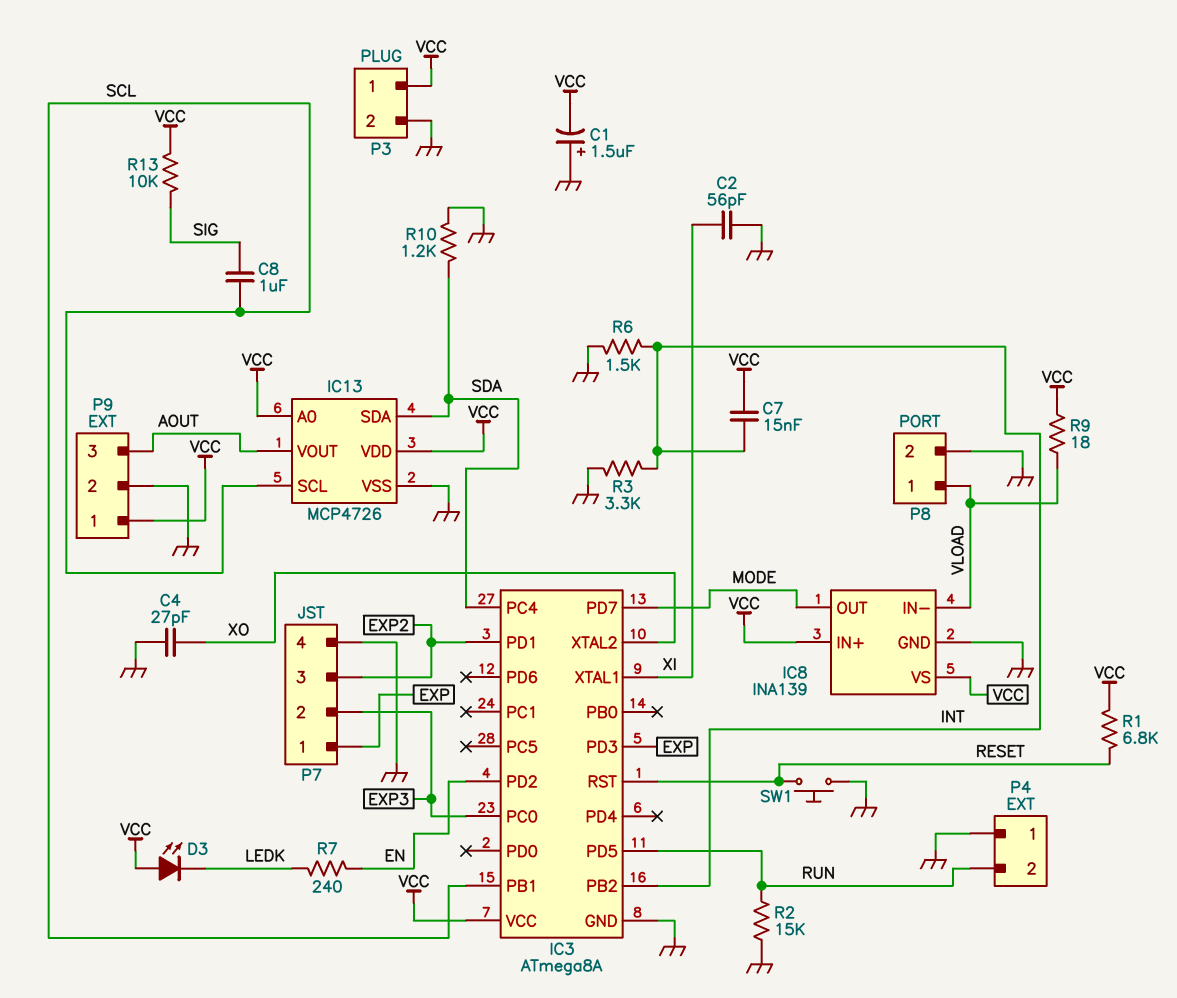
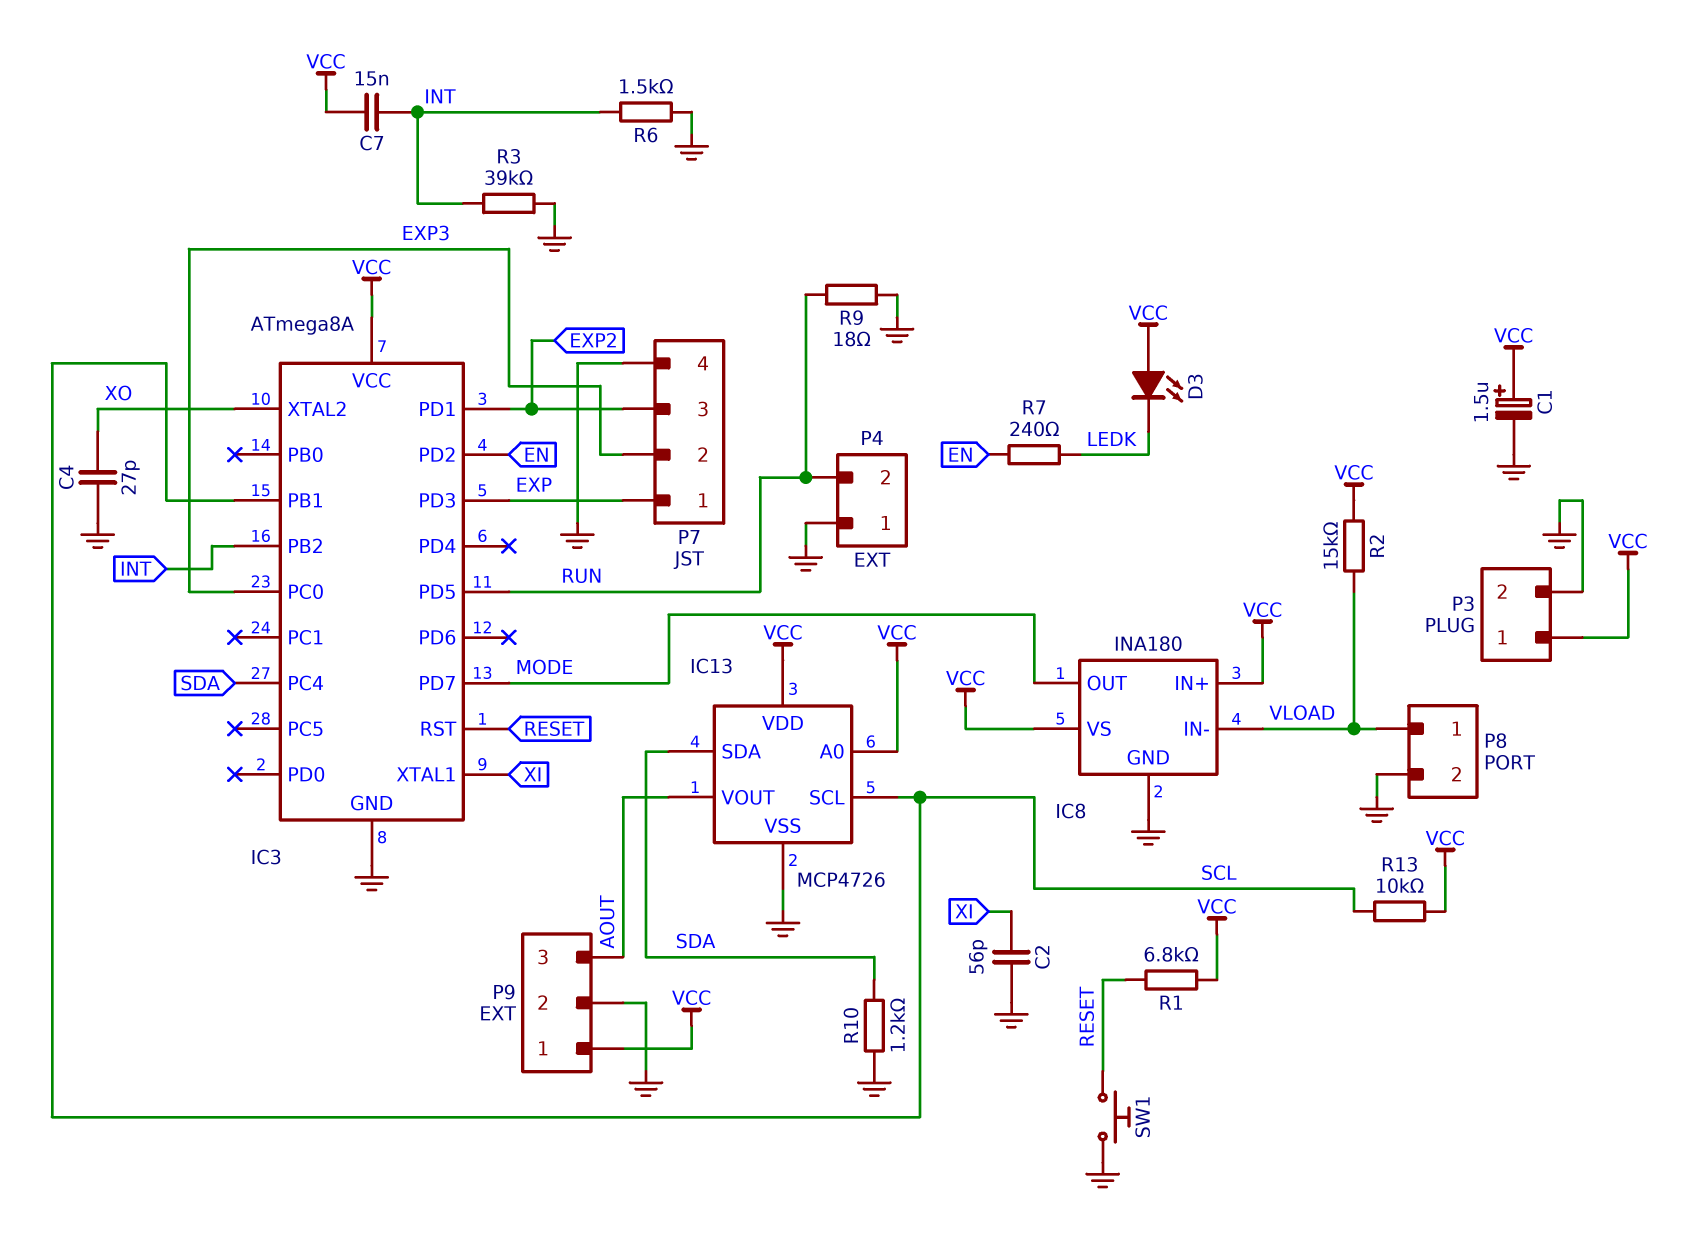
C1: 1.5uF (plus GND, minus VCC) -> 1.5uF (plus VCC, minus GND)
C8: 1uF (SCL, SIG) -> none
IC8: INA139 -> INA180
R2: 15k (GND, RUN) -> 15k (VCC, VLOAD)
R3: 3.3k (GND, INT) -> 39k (GND, INT)
R9: 18 (VCC, VLOAD) -> 18 (GND, RUN)
R13: 10k (SIG, VCC) -> 10k (SCL, VCC)

